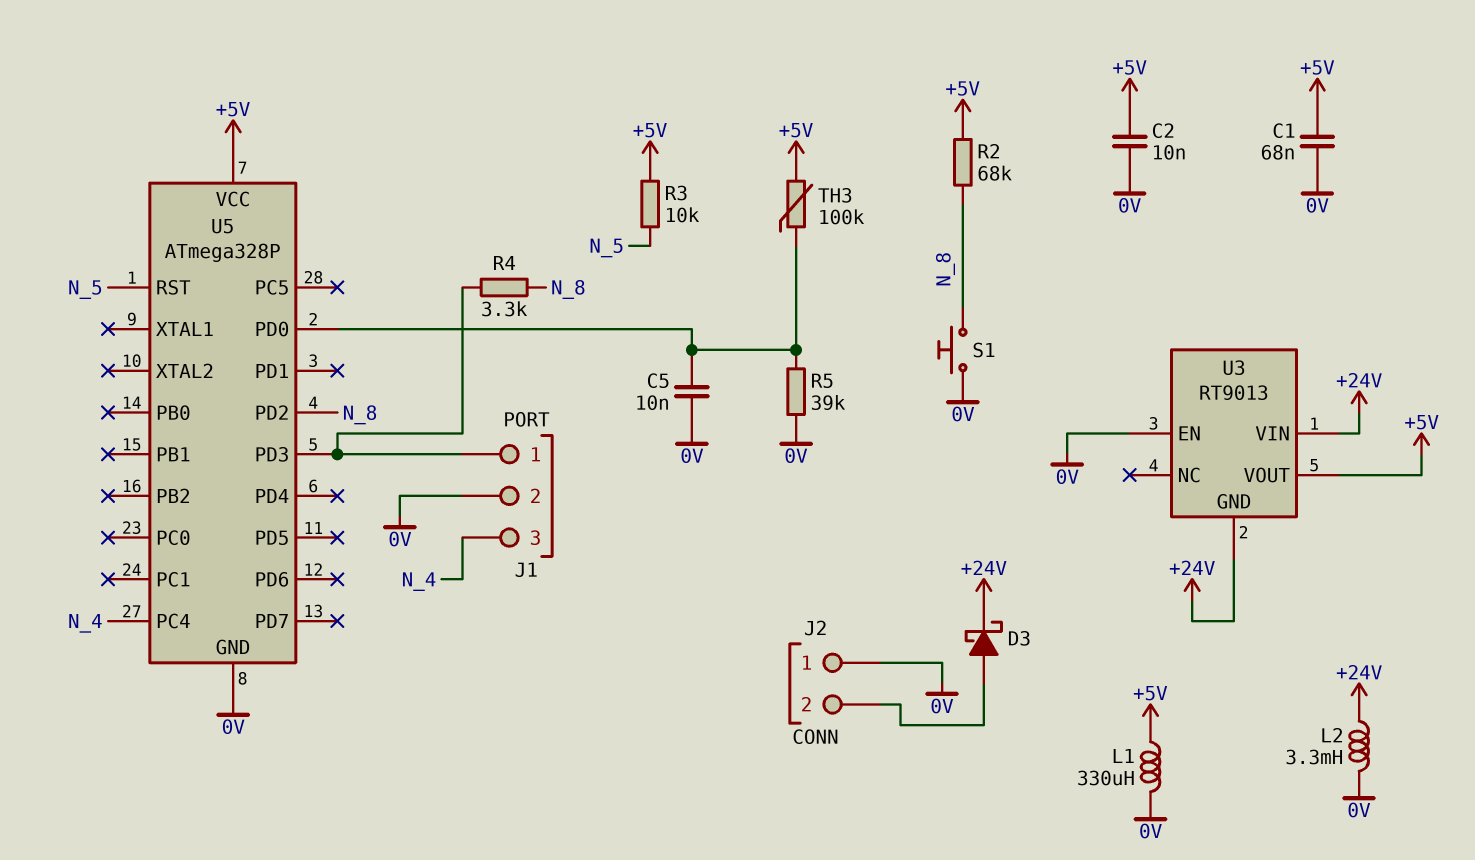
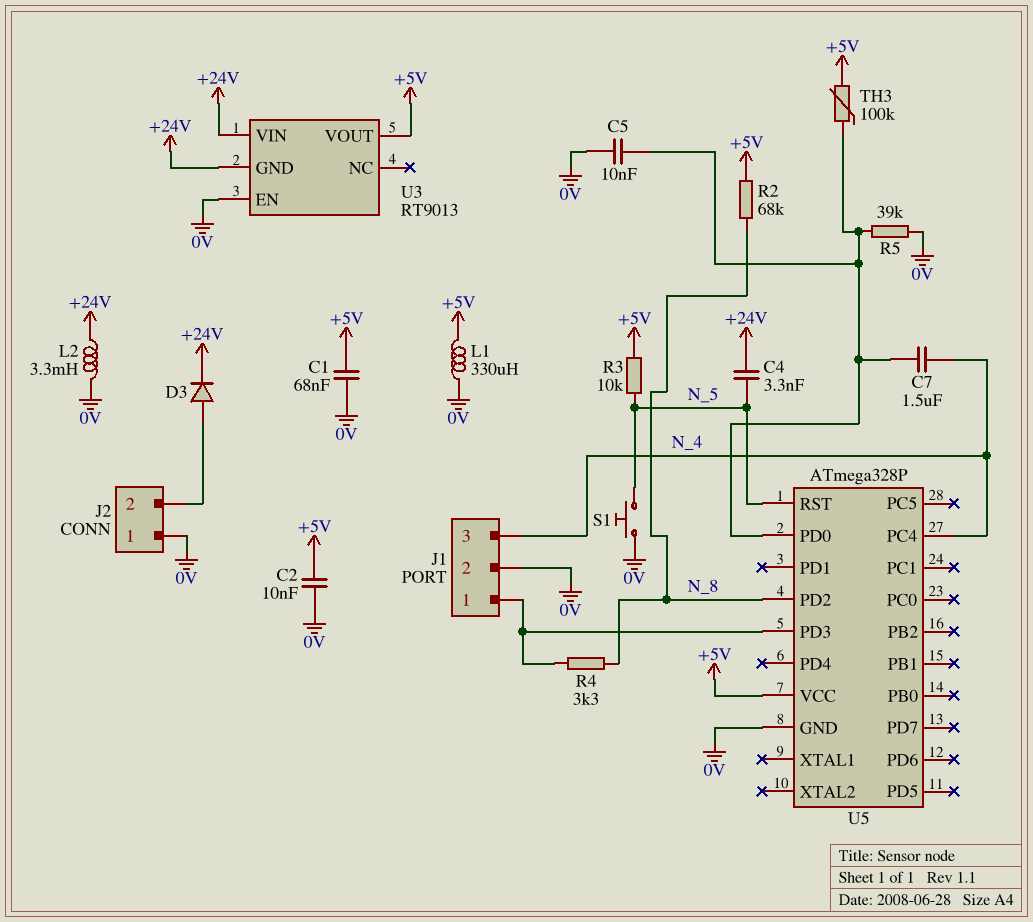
C4: none -> 3.3nF (+24V, N_5)
C7: none -> 1.5uF (N_4, U5/PD0)
D3: schottky (A J2/2, K +24V) -> diode (A J2/2, K +24V)
S1: button (0V, N_8) -> button (0V, N_5)

